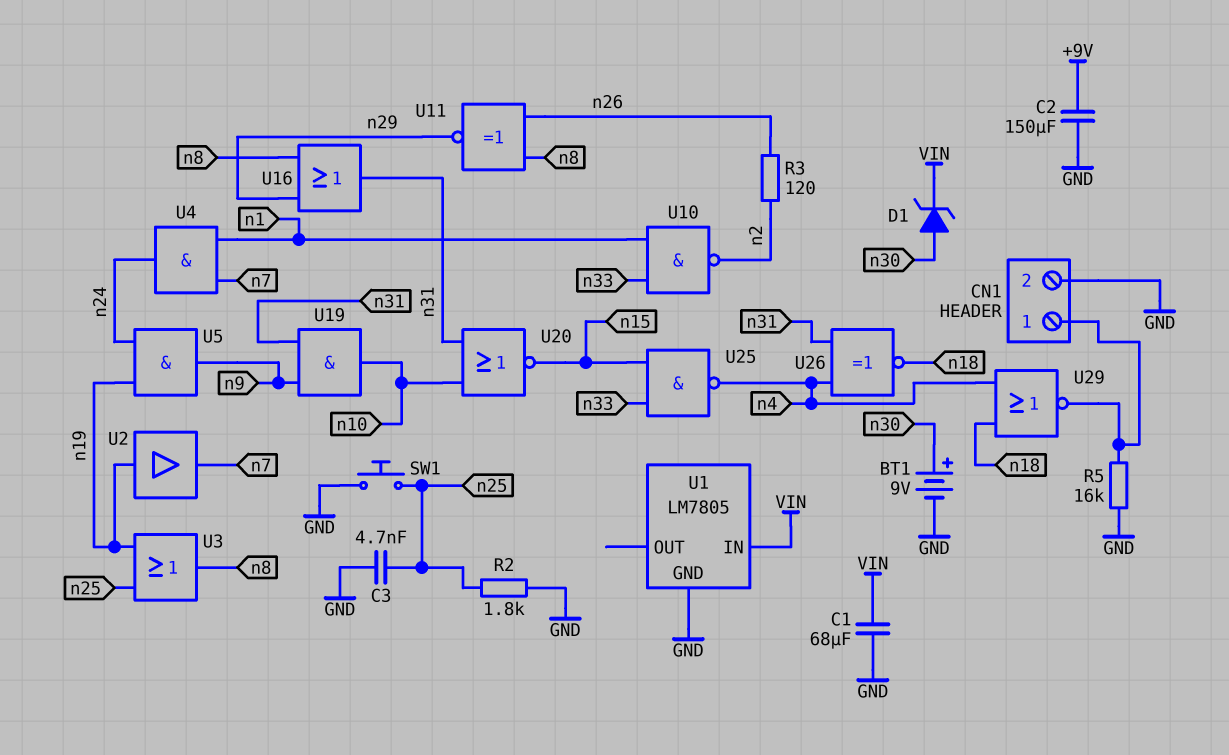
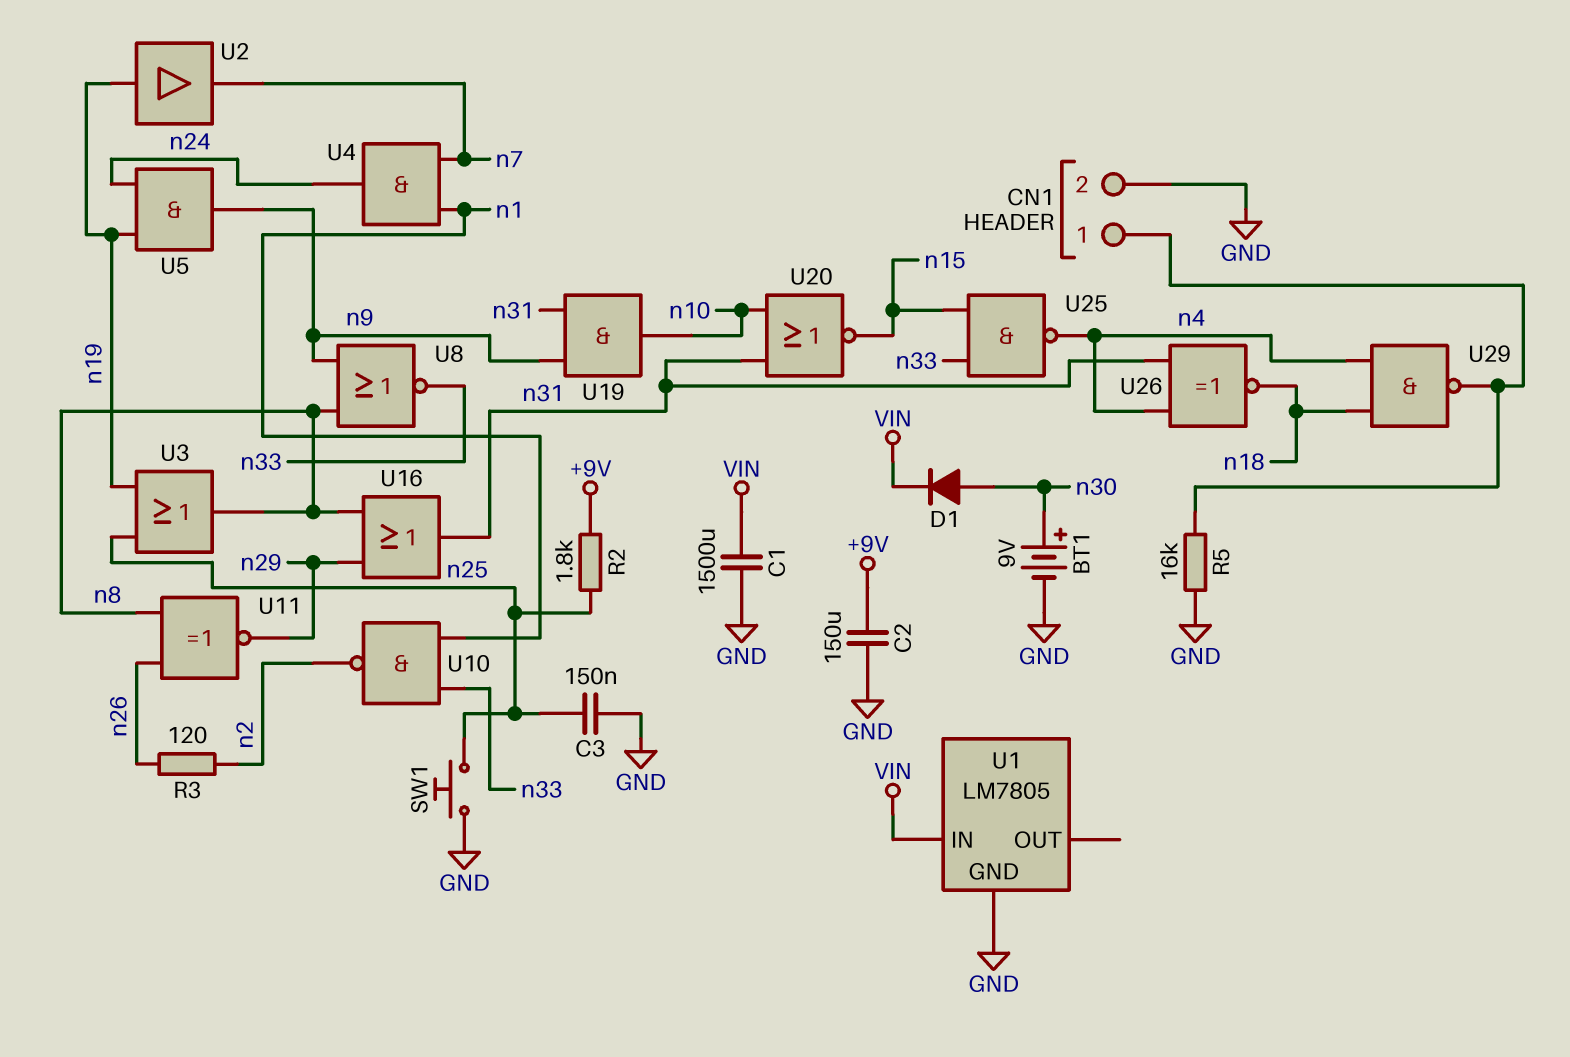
C1: 68uF (GND, VIN) -> 1500uF (GND, VIN)
C3: 4.7nF (GND, n25) -> 150nF (GND, n25)
D1: zener (A n30, K VIN) -> diode (A n30, K VIN)
R2: 1.8k (GND, n25) -> 1.8k (+9V, n25)
U8: none -> NOR (in n8, in n9, out n33)
U29: NOR (in n4, in n18, out CN1/1) -> NAND (in n4, in n18, out CN1/1)

